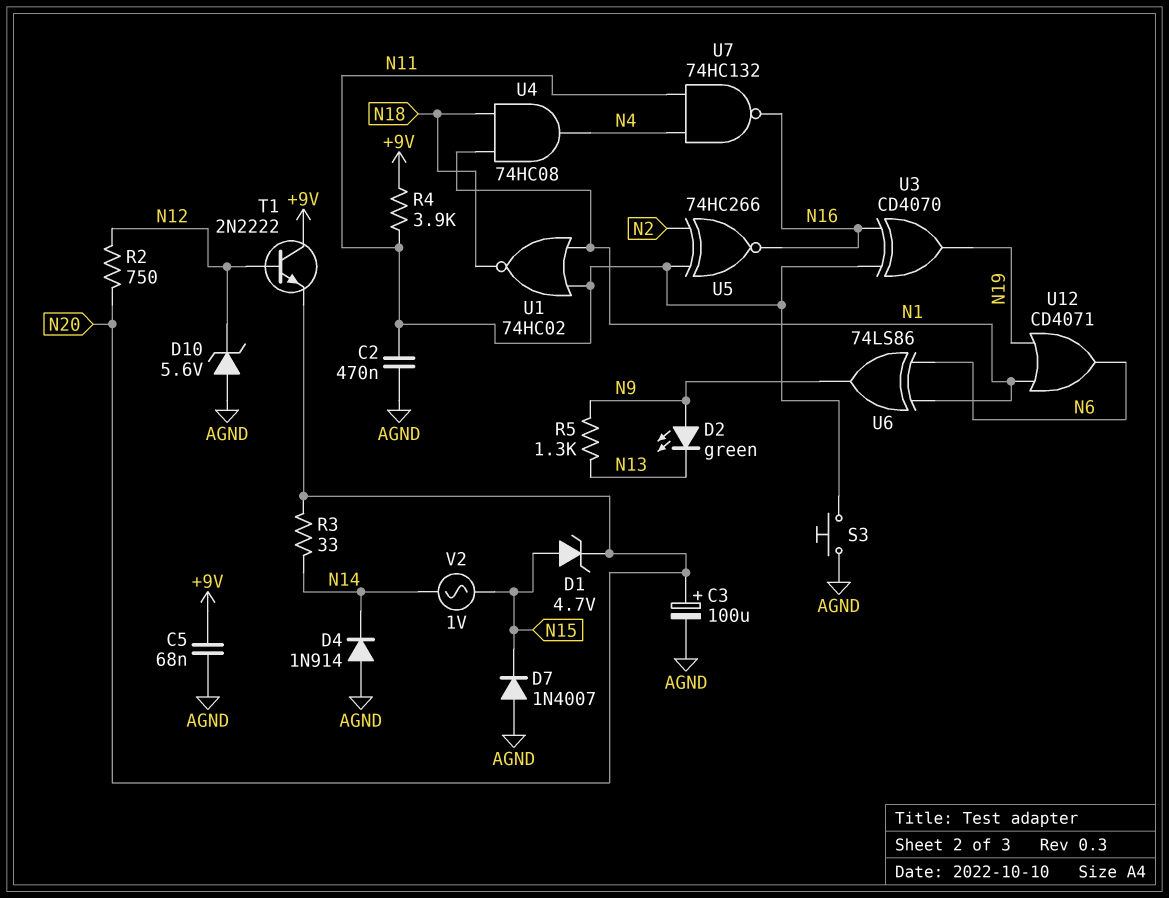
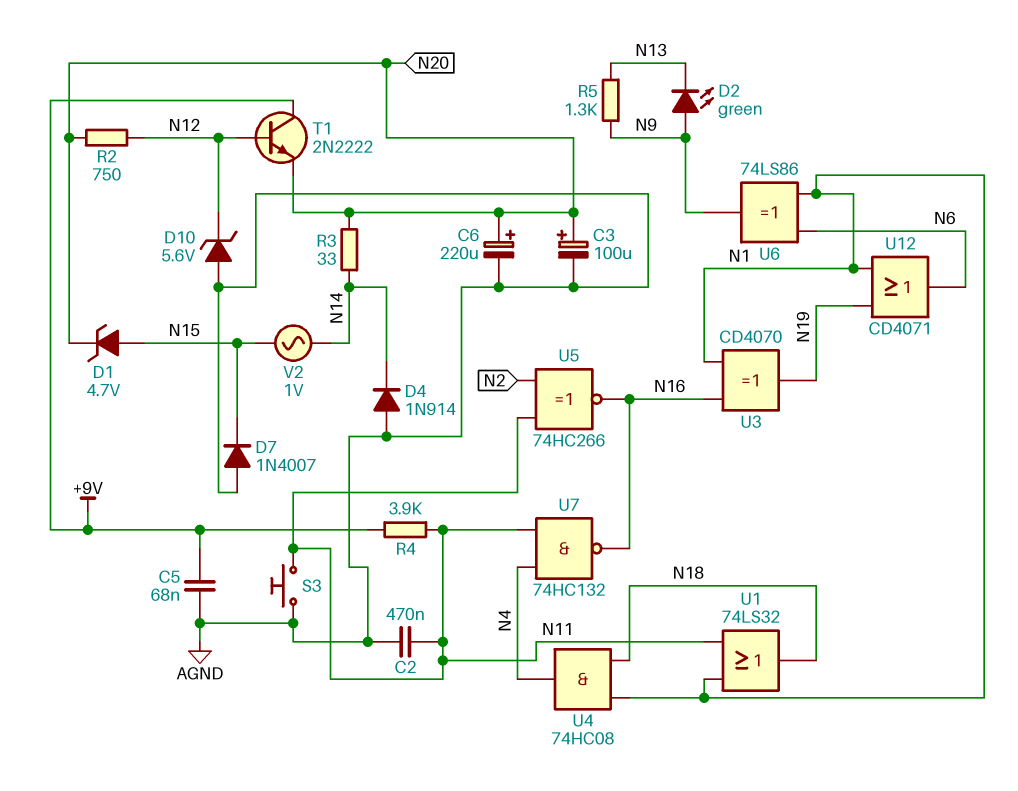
C6: none -> 220uF (plus N20, minus AGND)
U1: NOR 74HC02 (in N1, in N11, out N18) -> OR 74LS32 (in N1, in N11, out N18)
U3: XOR CD4070 (in N11, in N16, out N19) -> XOR CD4070 (in N1, in N16, out N19)

